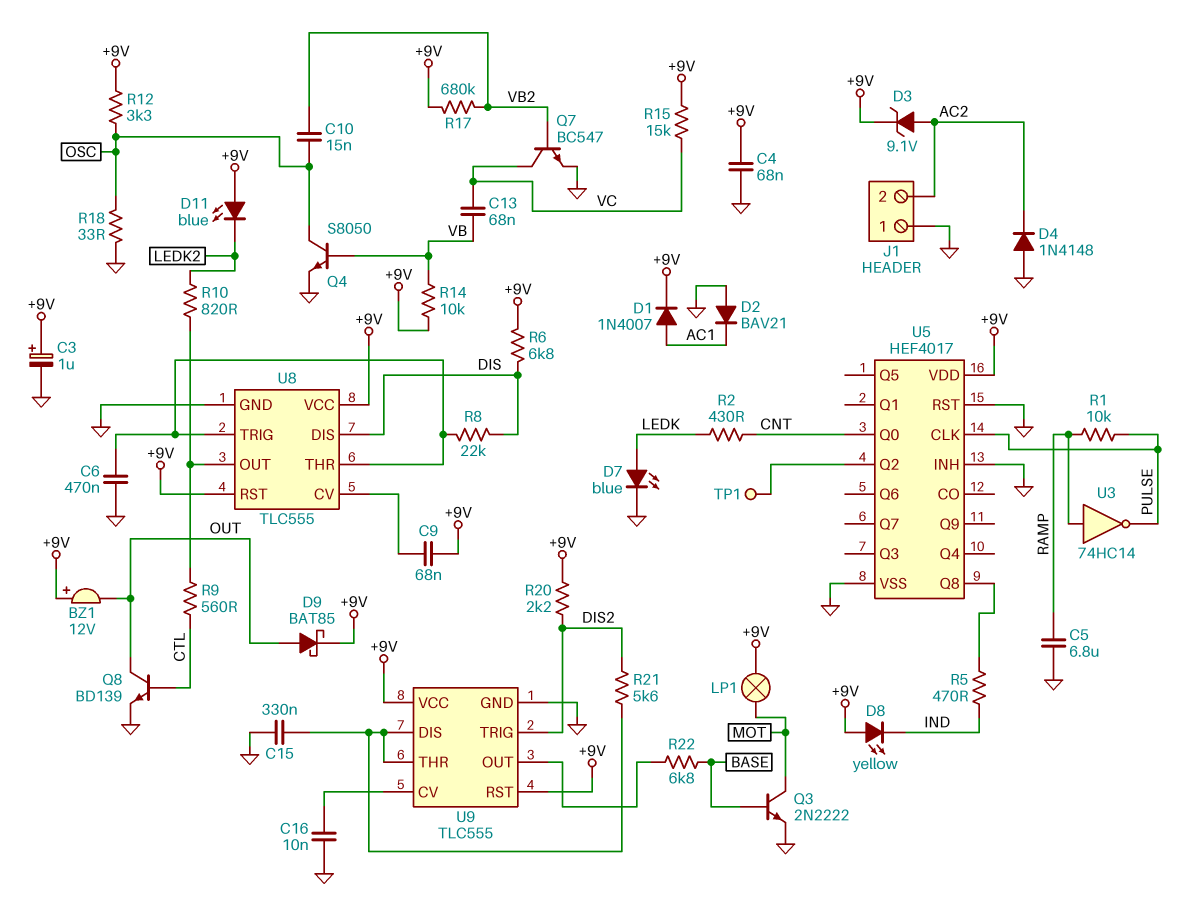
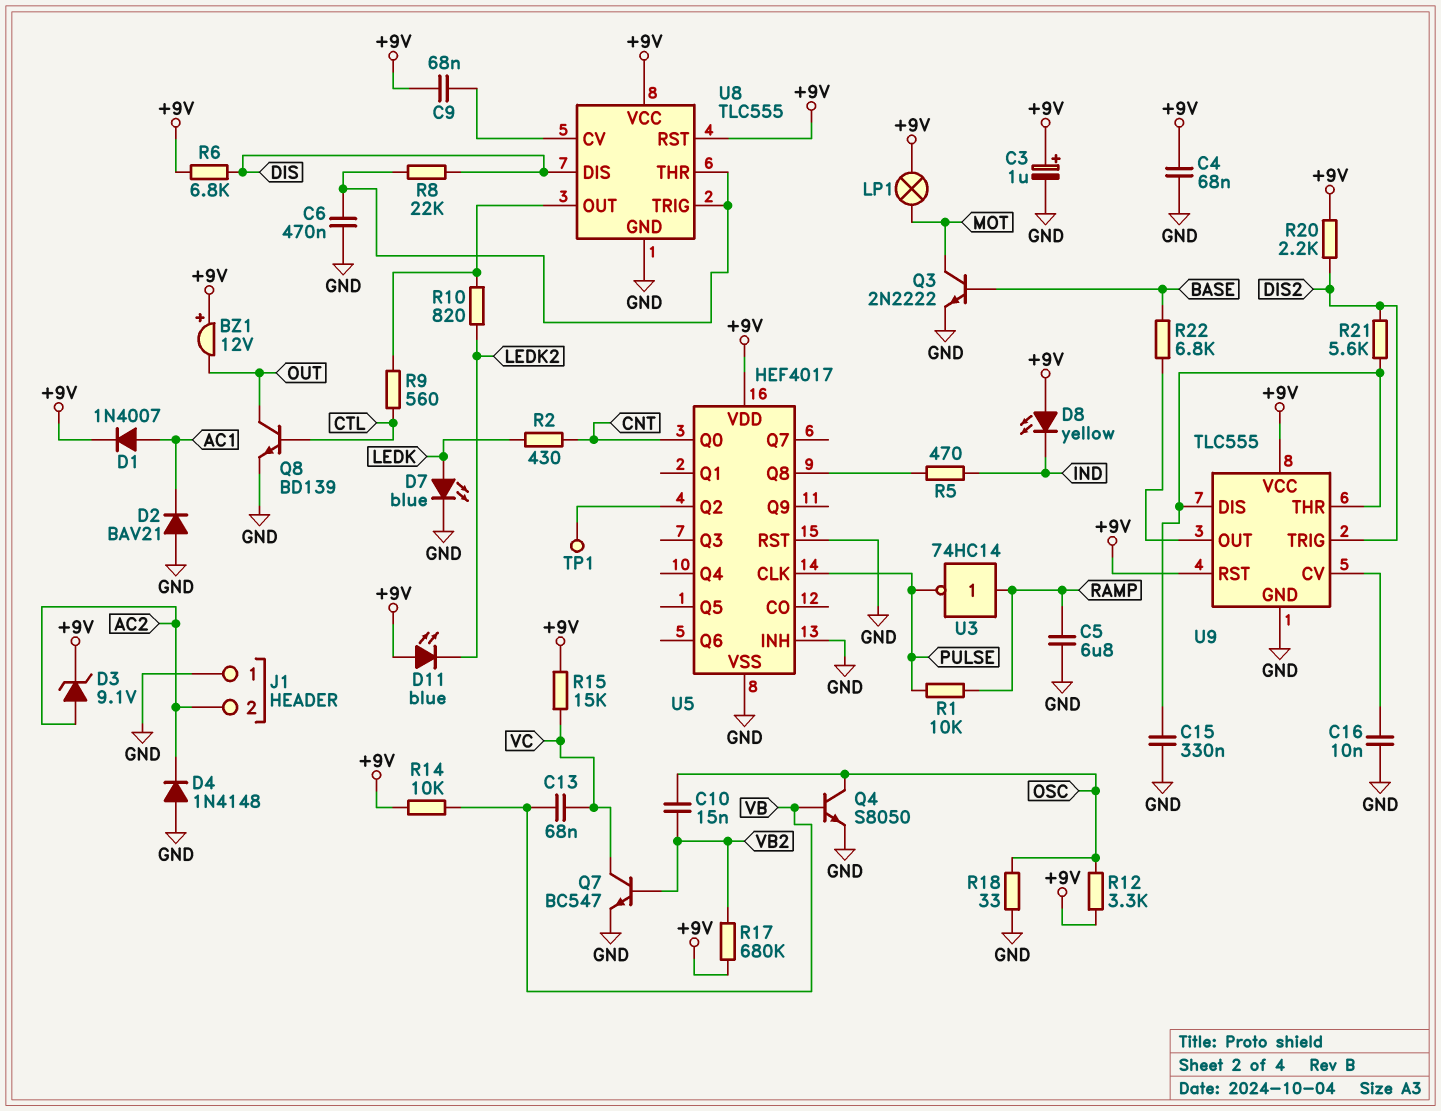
D9: schottky BAT85 (A OUT, K +9V) -> none

